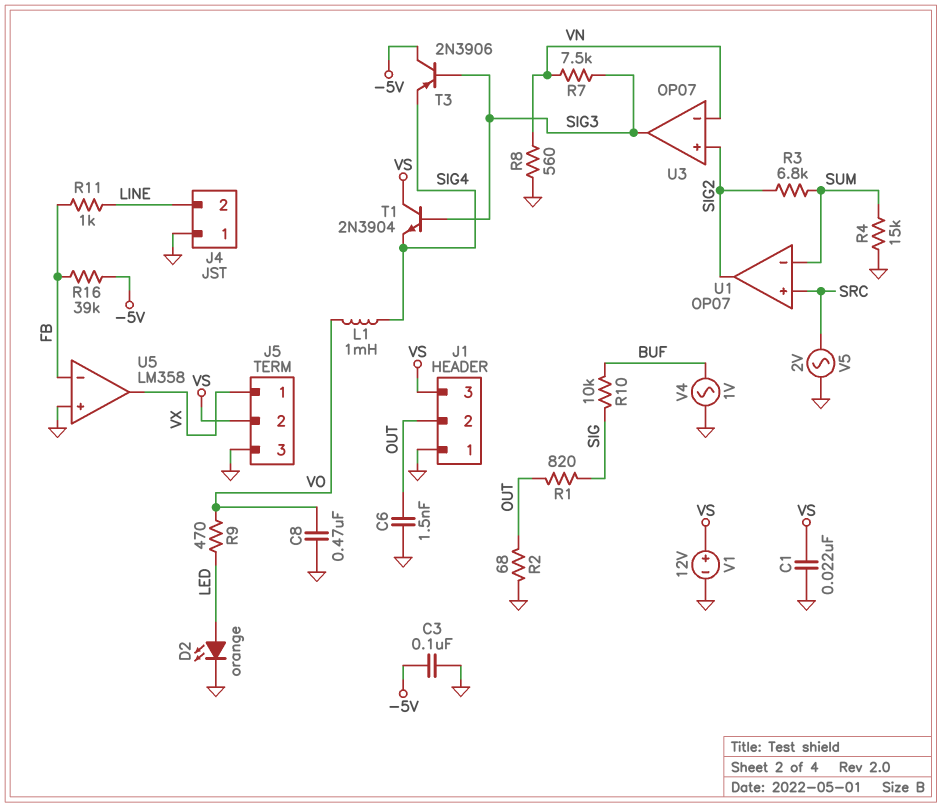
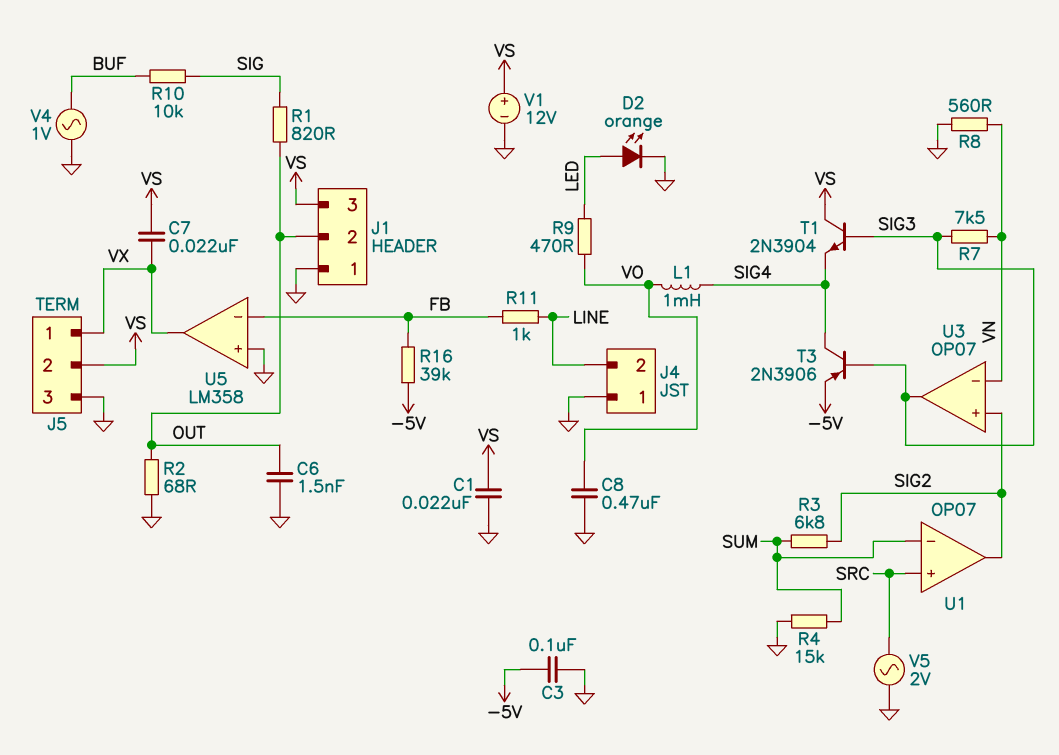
C7: none -> 22nF (VS, VX)
T3: PNP 2N3906 (B SIG3, C -5V, E SIG4) -> PNP 2N3906 (B SIG3, C SIG4, E -5V)

